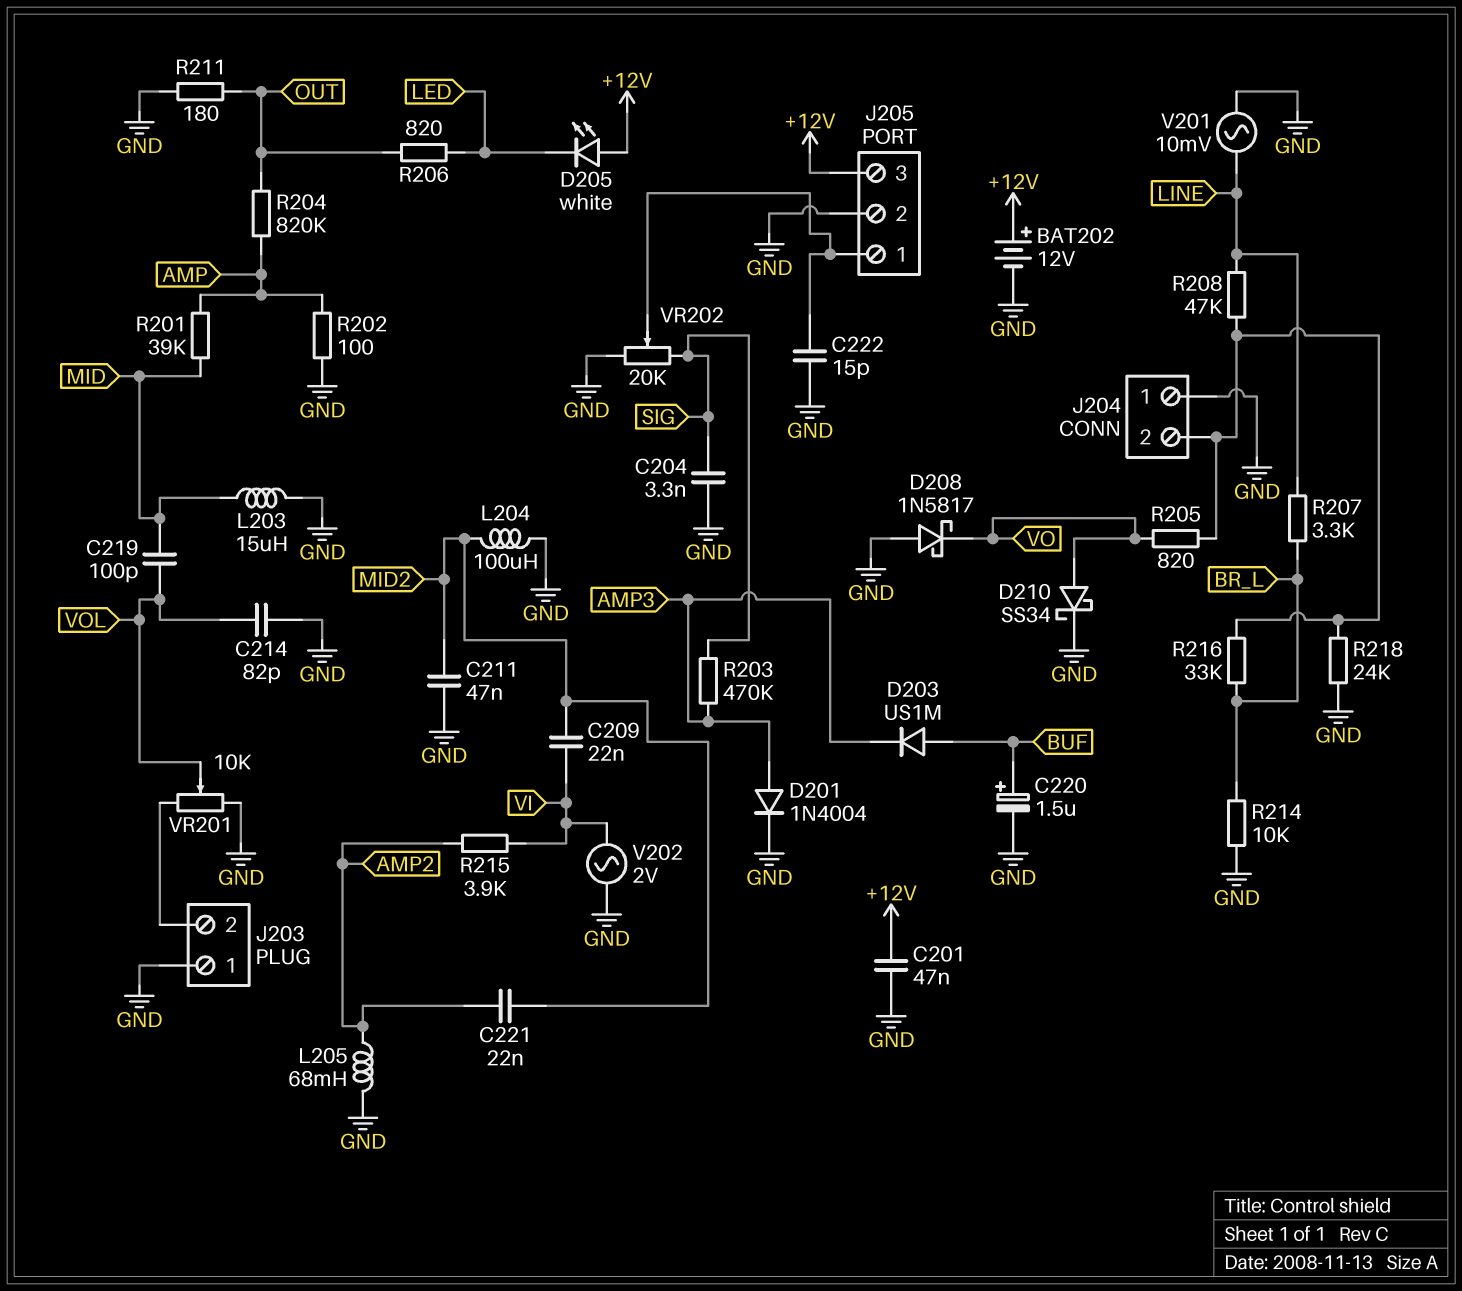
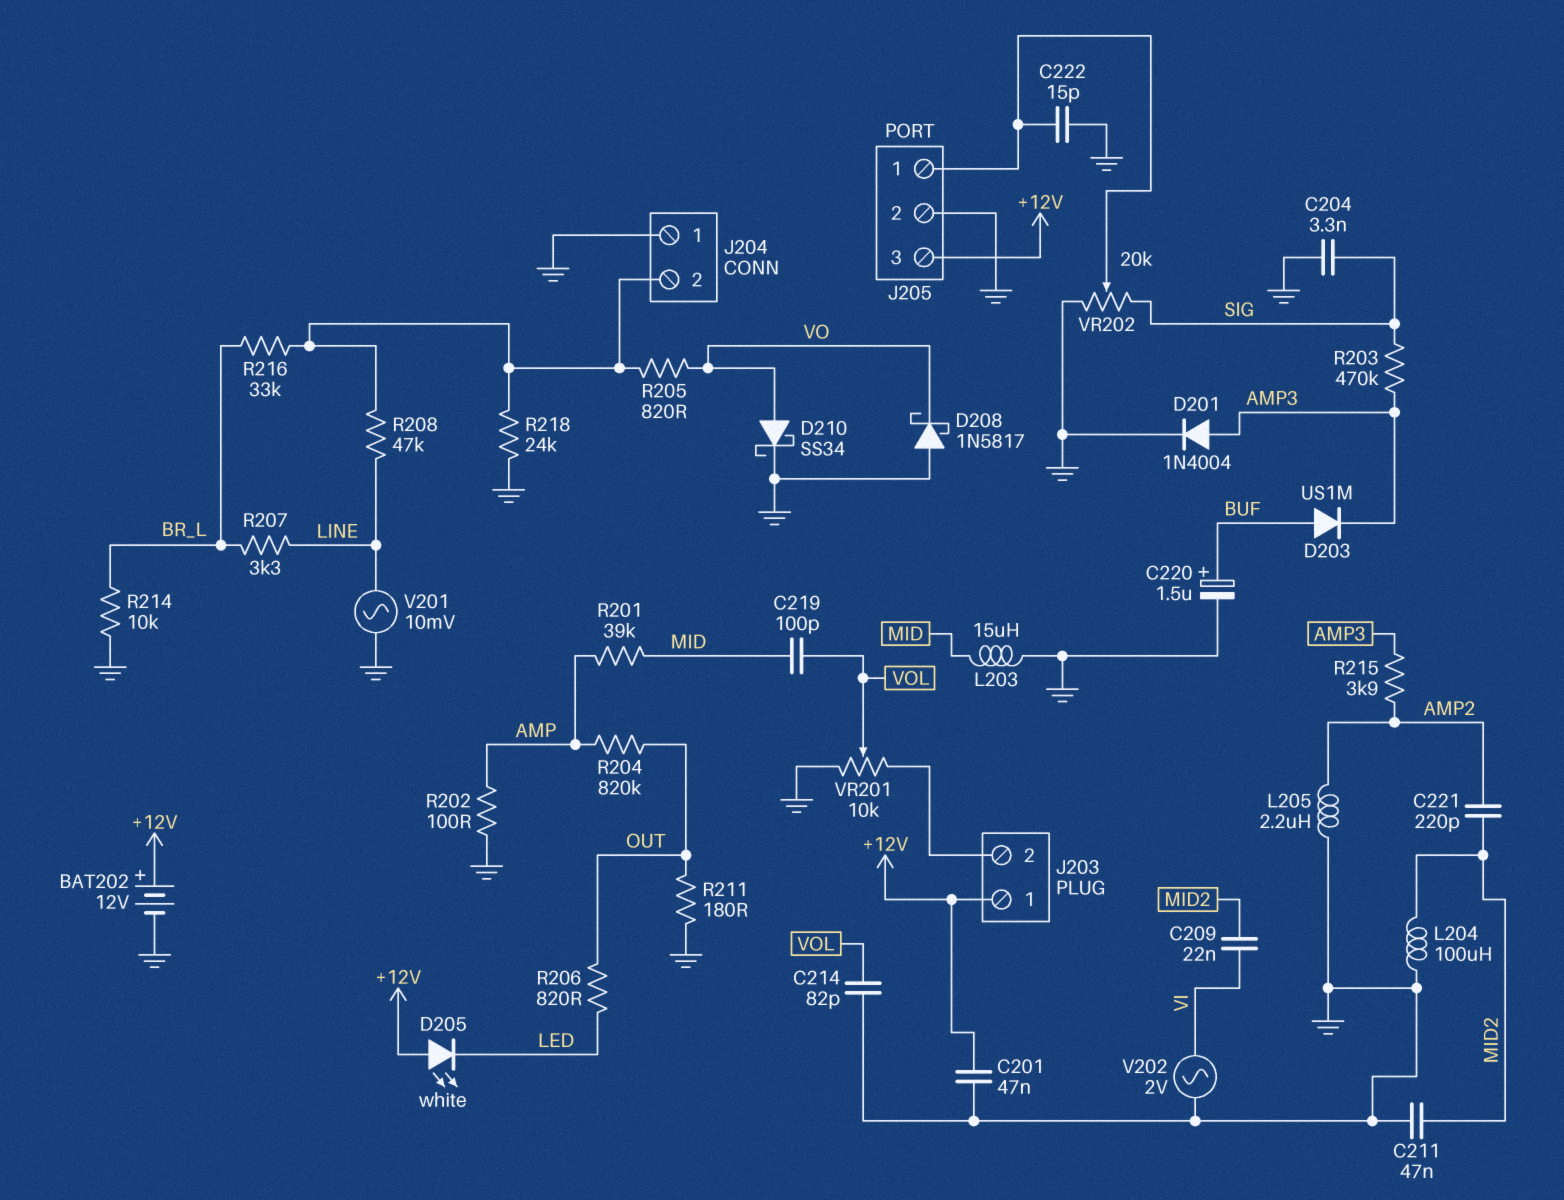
C221: 22nF (AMP2, MID2) -> 220pF (AMP2, MID2)
J203 pin 1: GND -> +12V
L205: 68mH (AMP2, GND) -> 2.2uH (AMP2, GND)
R215: 3.9k (AMP2, VI) -> 3.9k (AMP2, AMP3)

